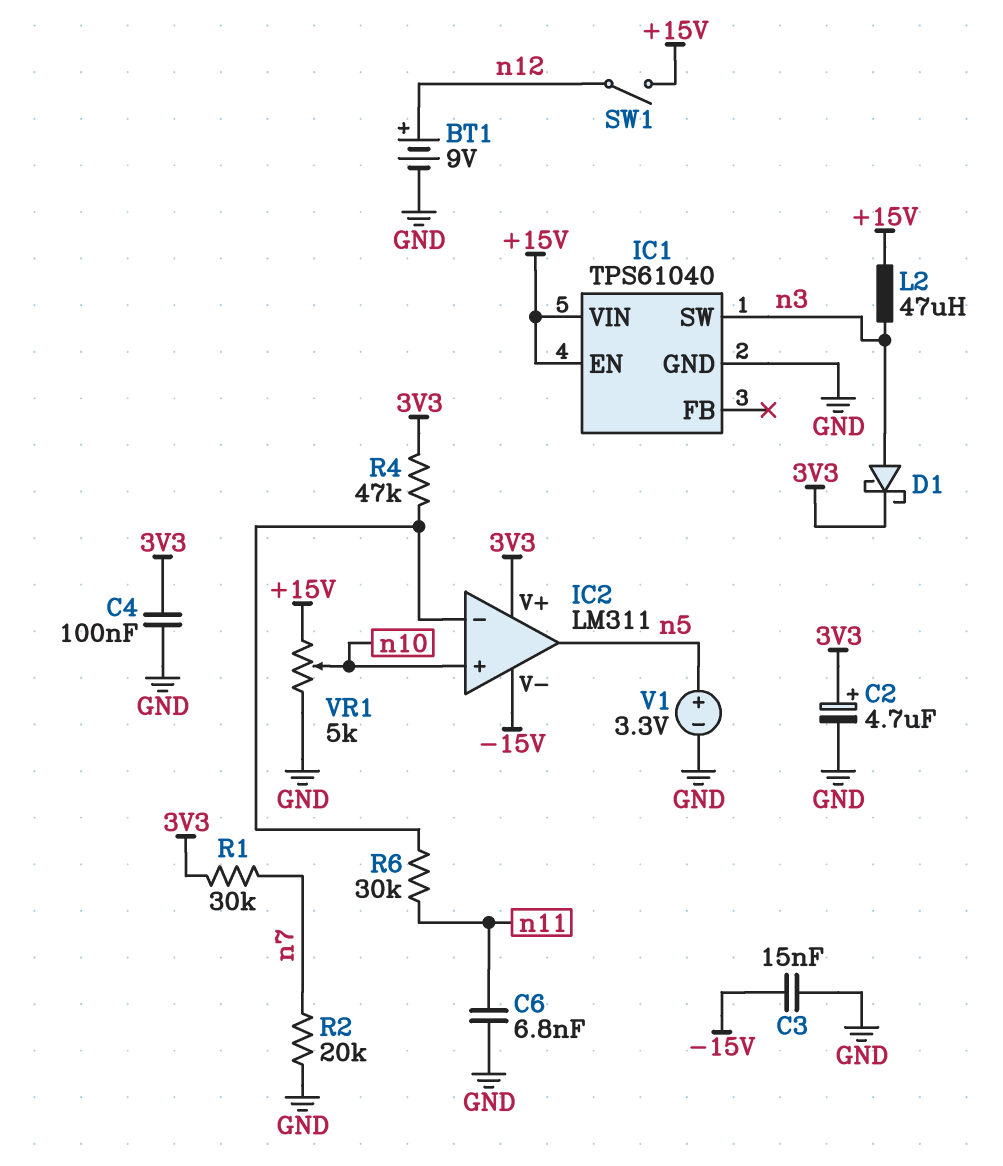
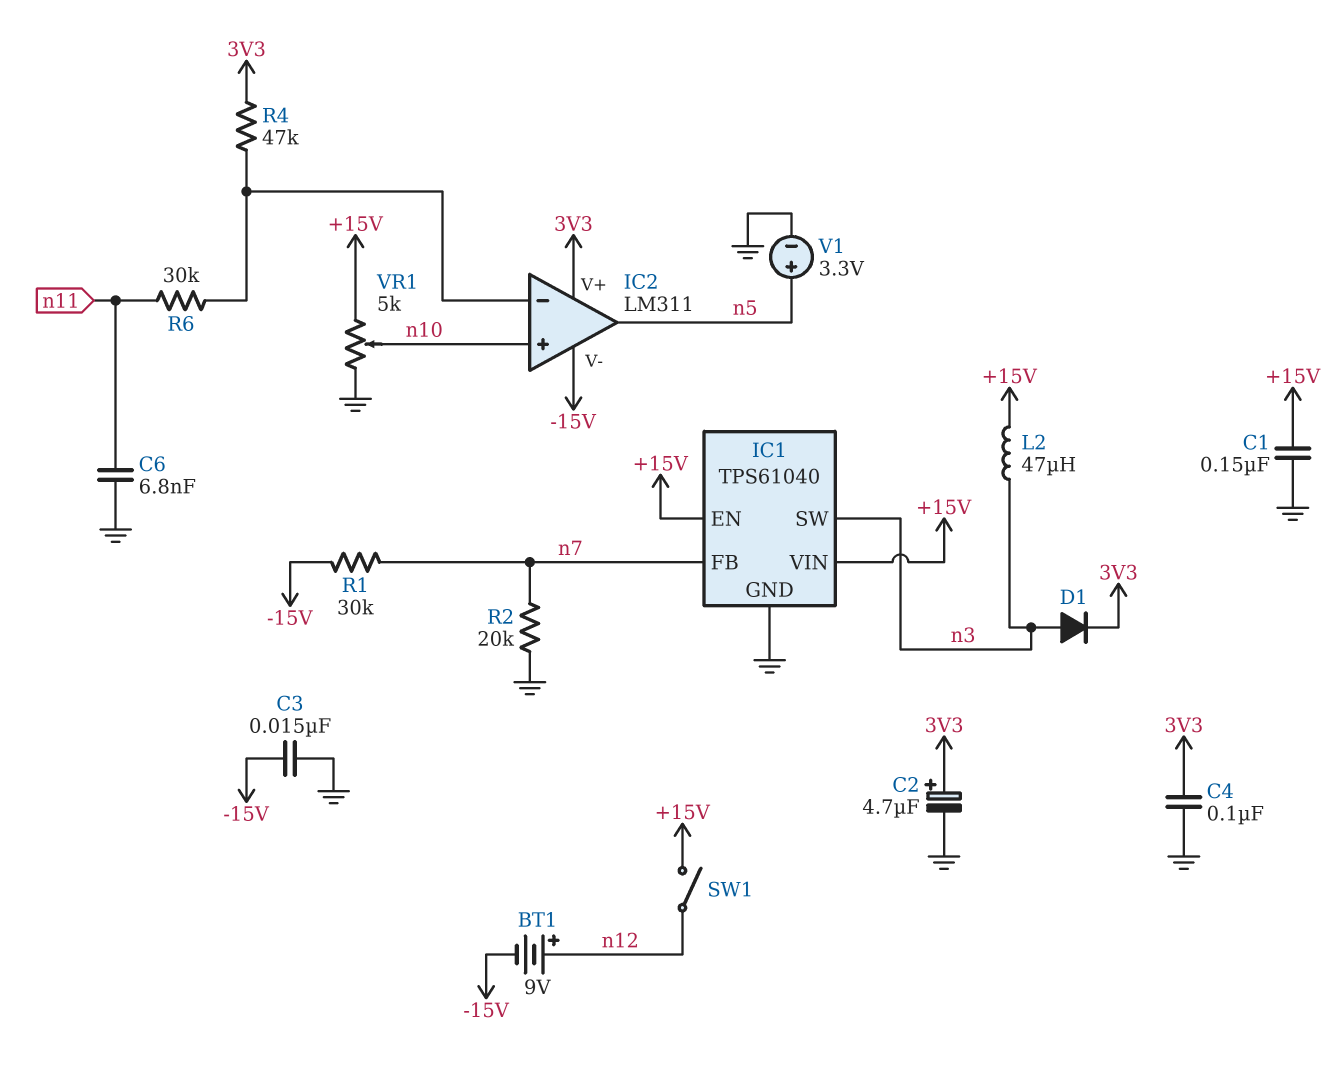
BT1: 9V (plus n12, minus GND) -> 9V (plus n12, minus -15V)
C1: none -> 150nF (+15V, GND)
D1: schottky (A n3, K 3V3) -> diode (A n3, K 3V3)
IC1 pin FB: none -> n7
R1: 30k (3V3, n7) -> 30k (-15V, n7)

